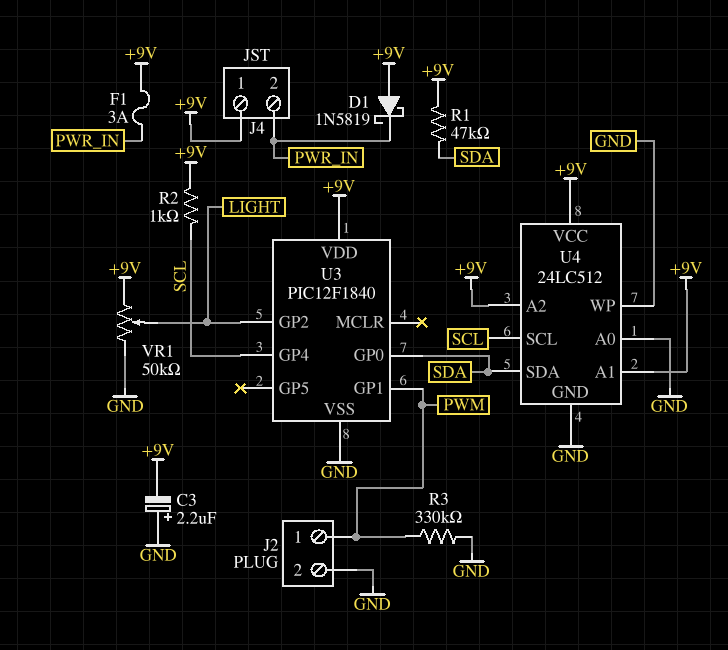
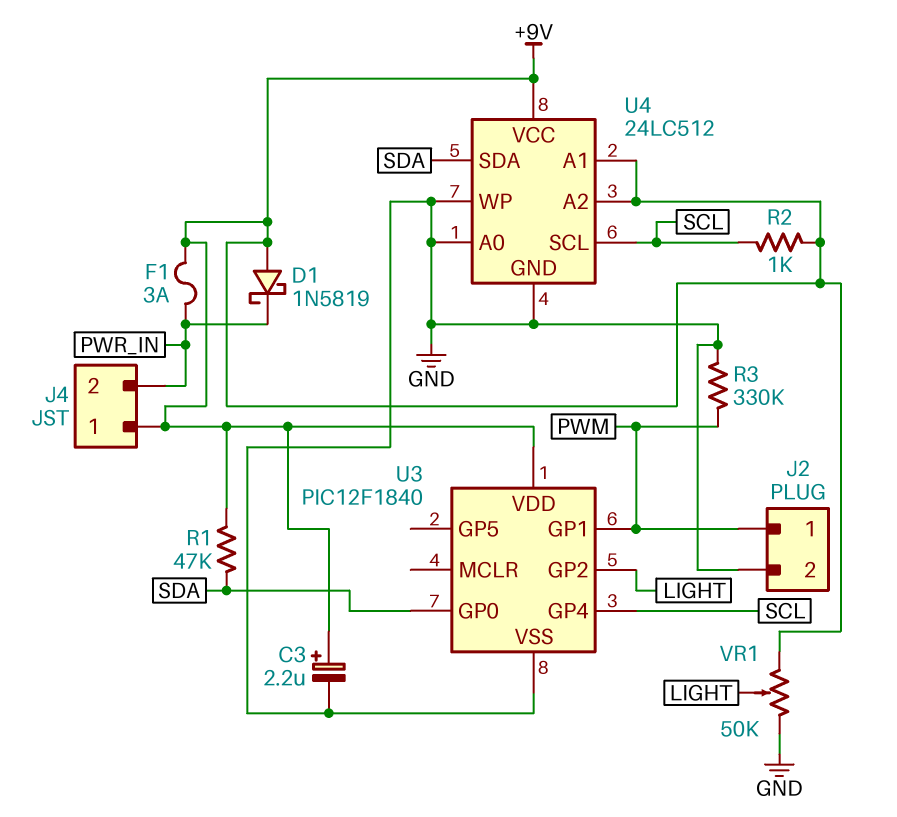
C3: 2.2uF (plus GND, minus +9V) -> 2.2uF (plus +9V, minus GND)

